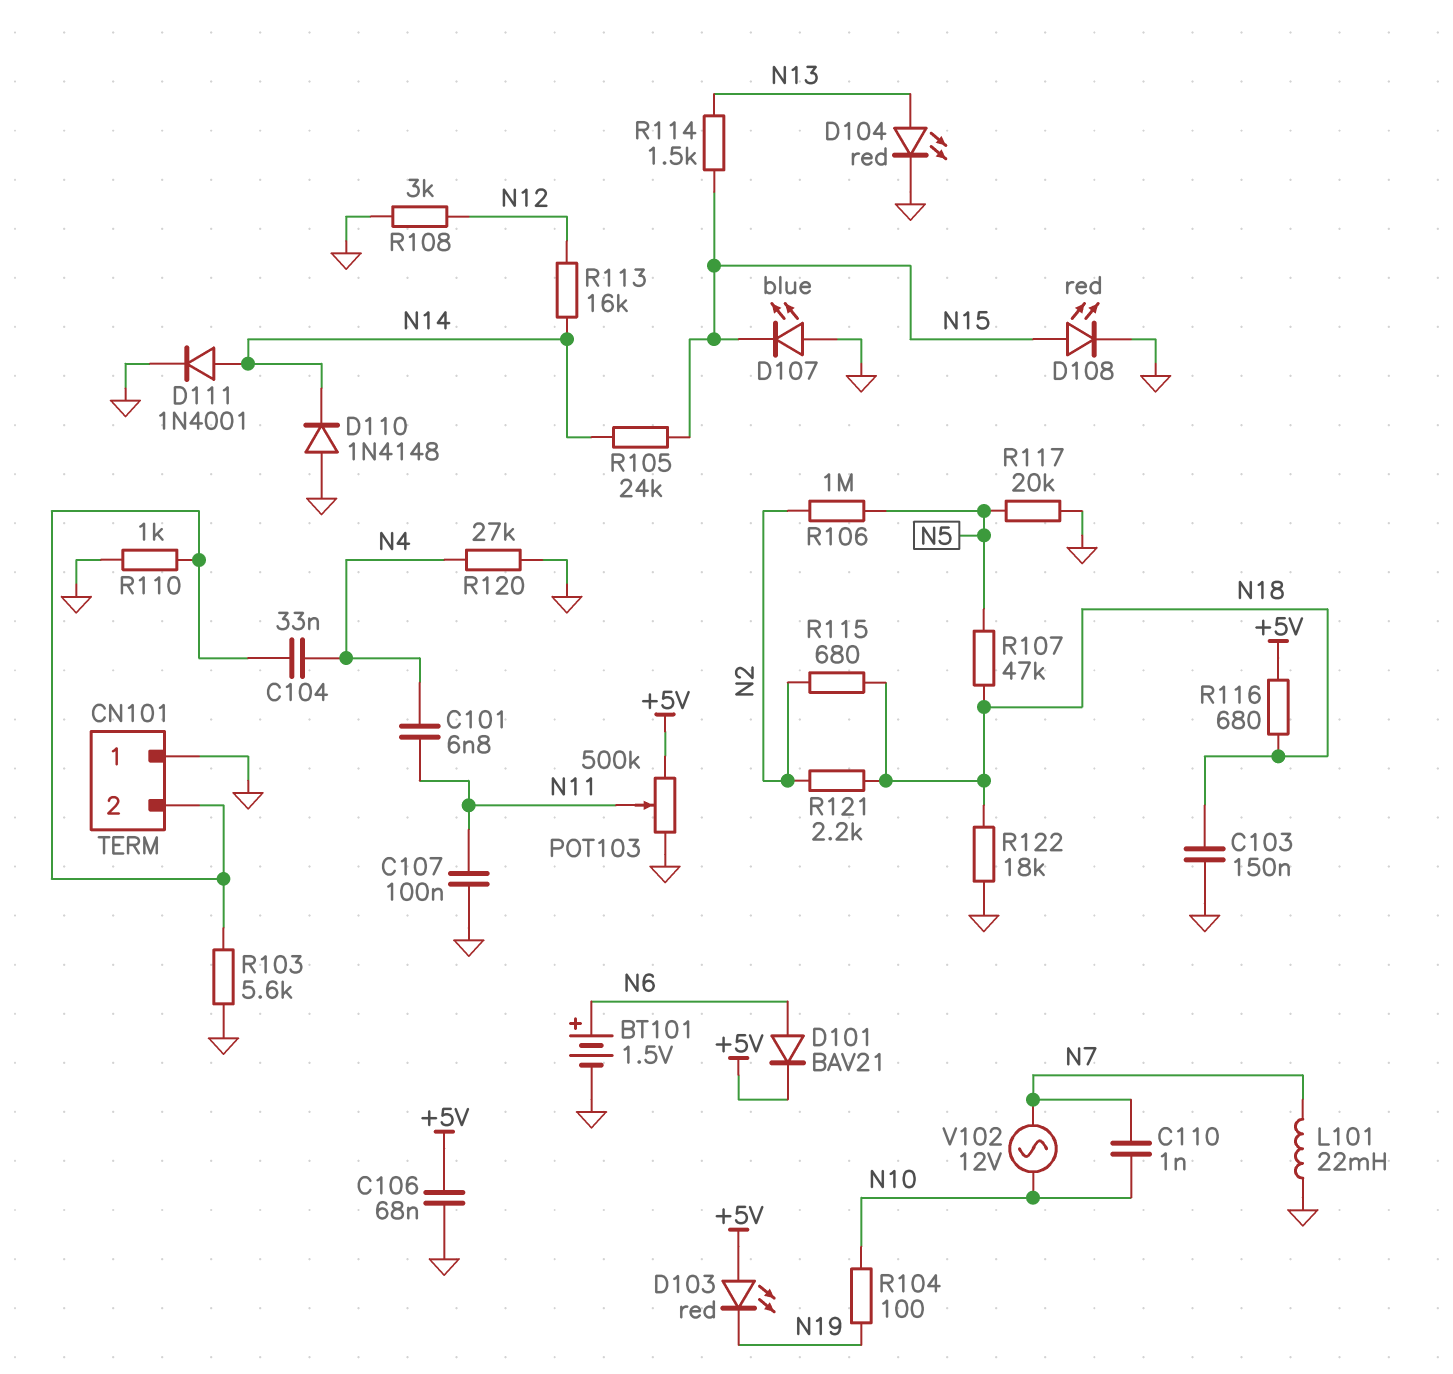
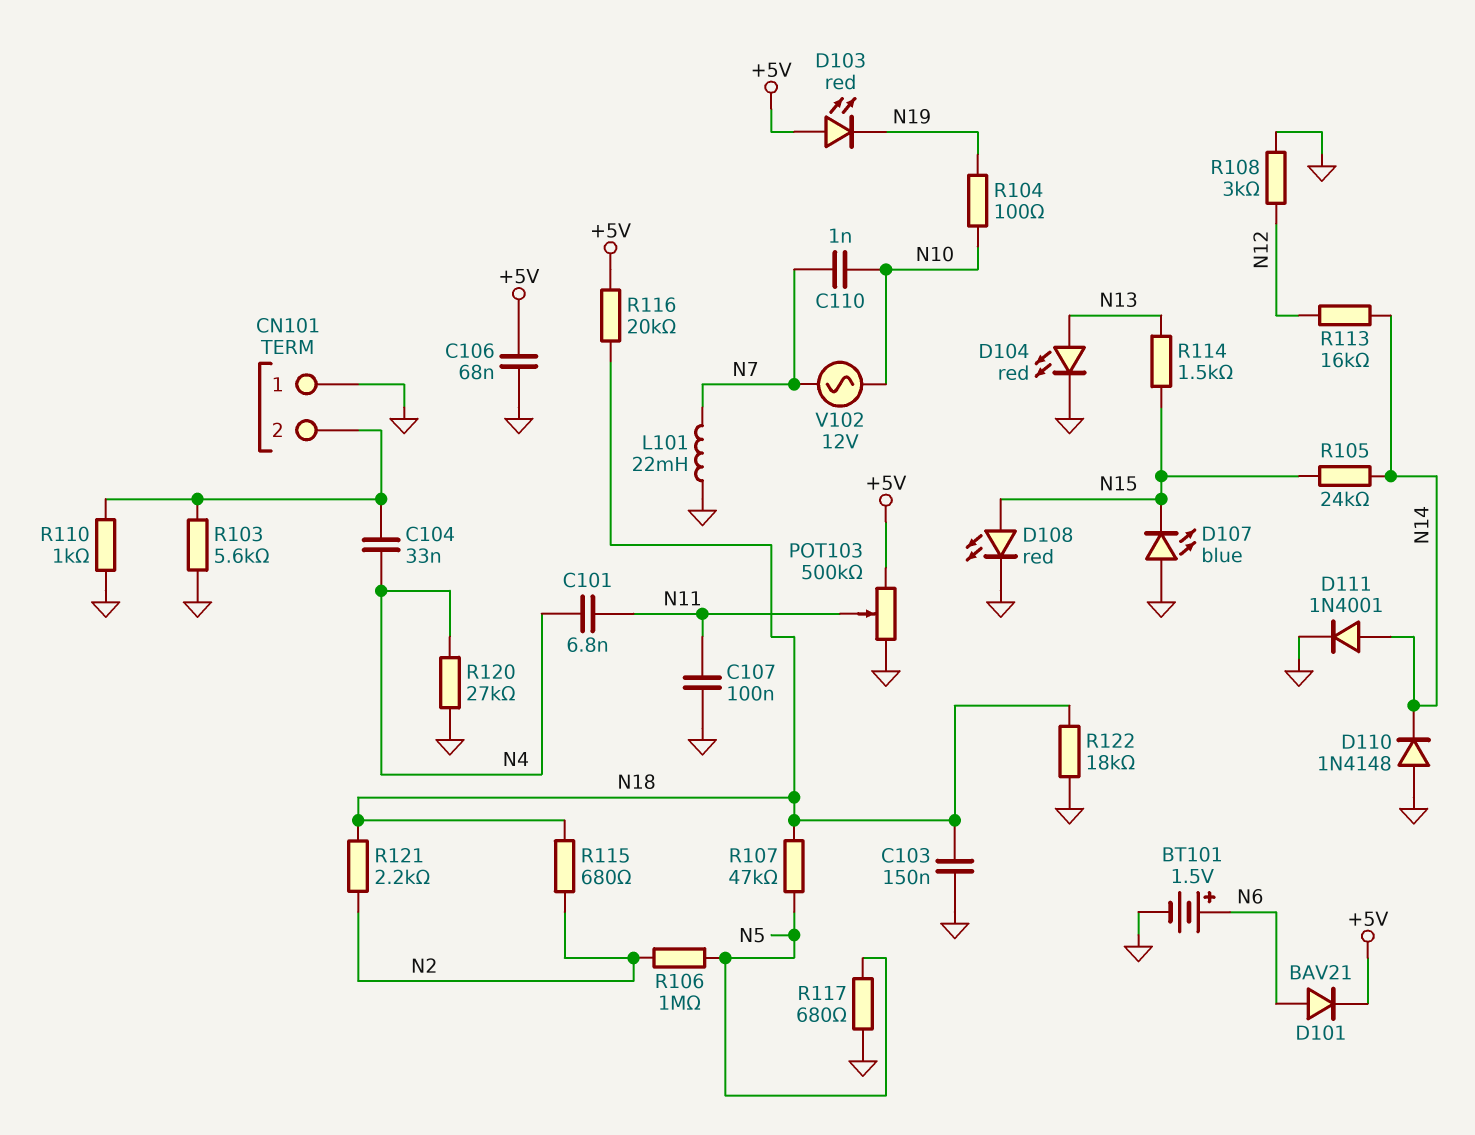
R116: 680 (+5V, N18) -> 20k (+5V, N18)
R117: 20k (GND, N5) -> 680 (GND, N5)

